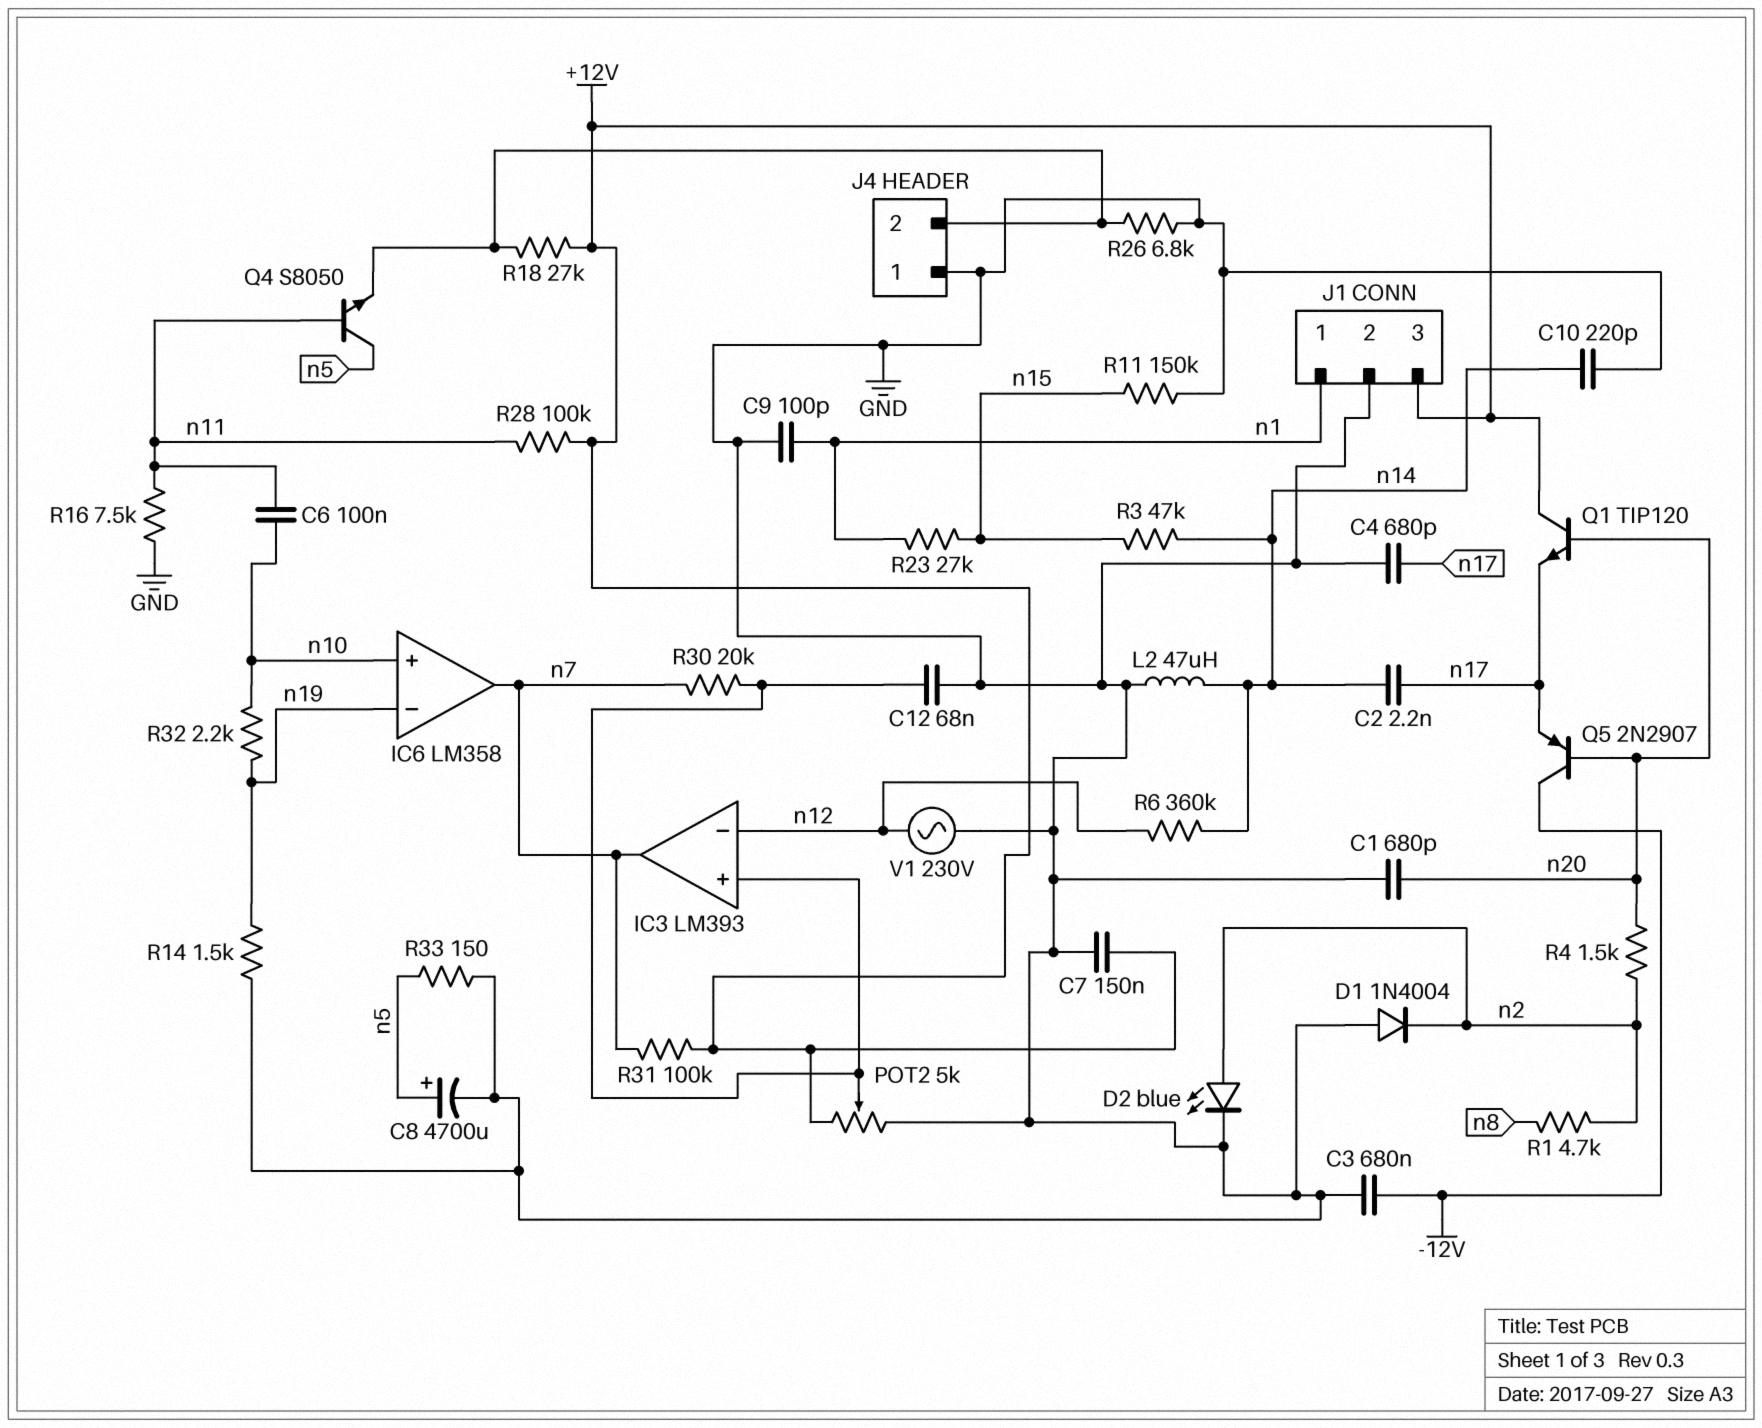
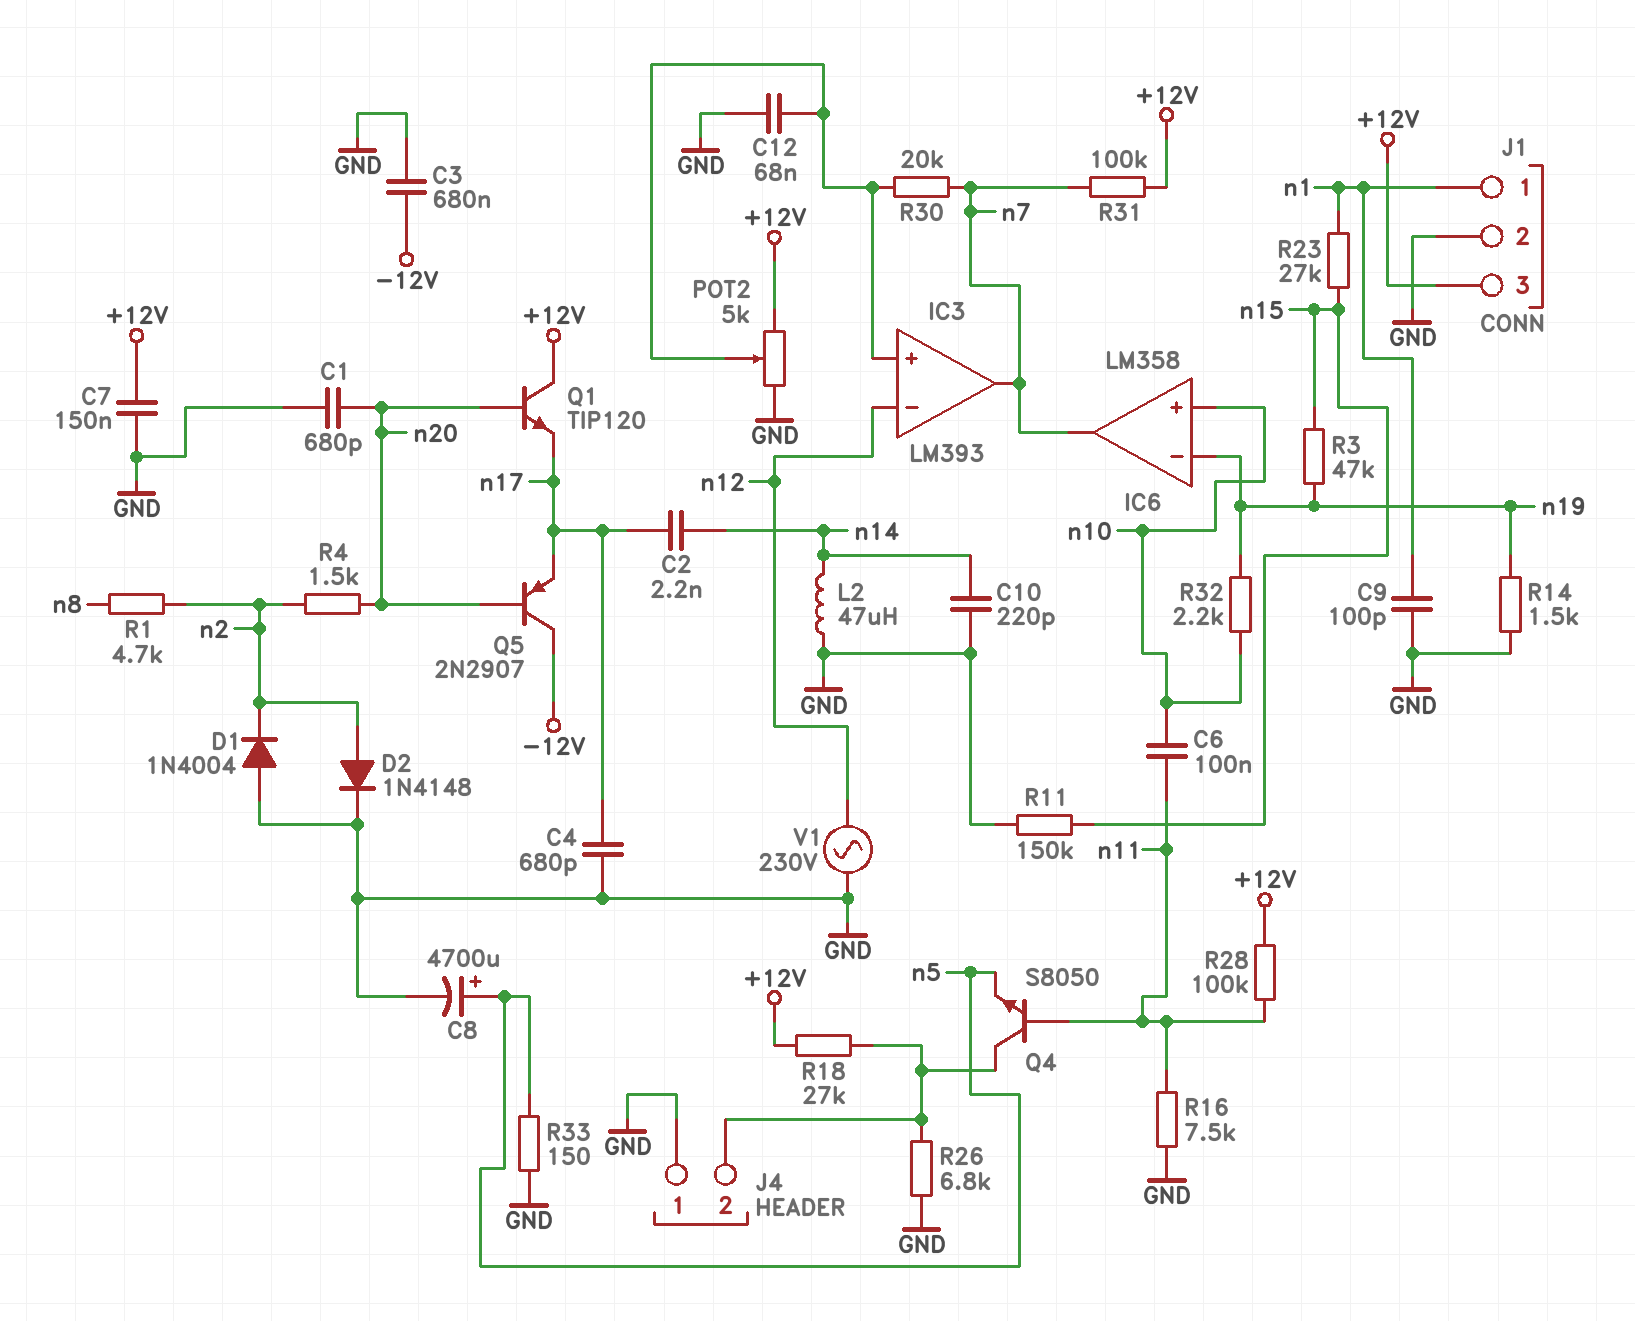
D2: LED blue (A n2, K GND) -> diode 1N4148 (A n2, K GND)
Q4: NPN S8050 (B n11, C n5, E J4/2) -> NPN S8050 (B n11, C J4/2, E n5)
R3: 47k (n14, n15) -> 47k (n15, n19)
R6: 360k (n12, n14) -> none

